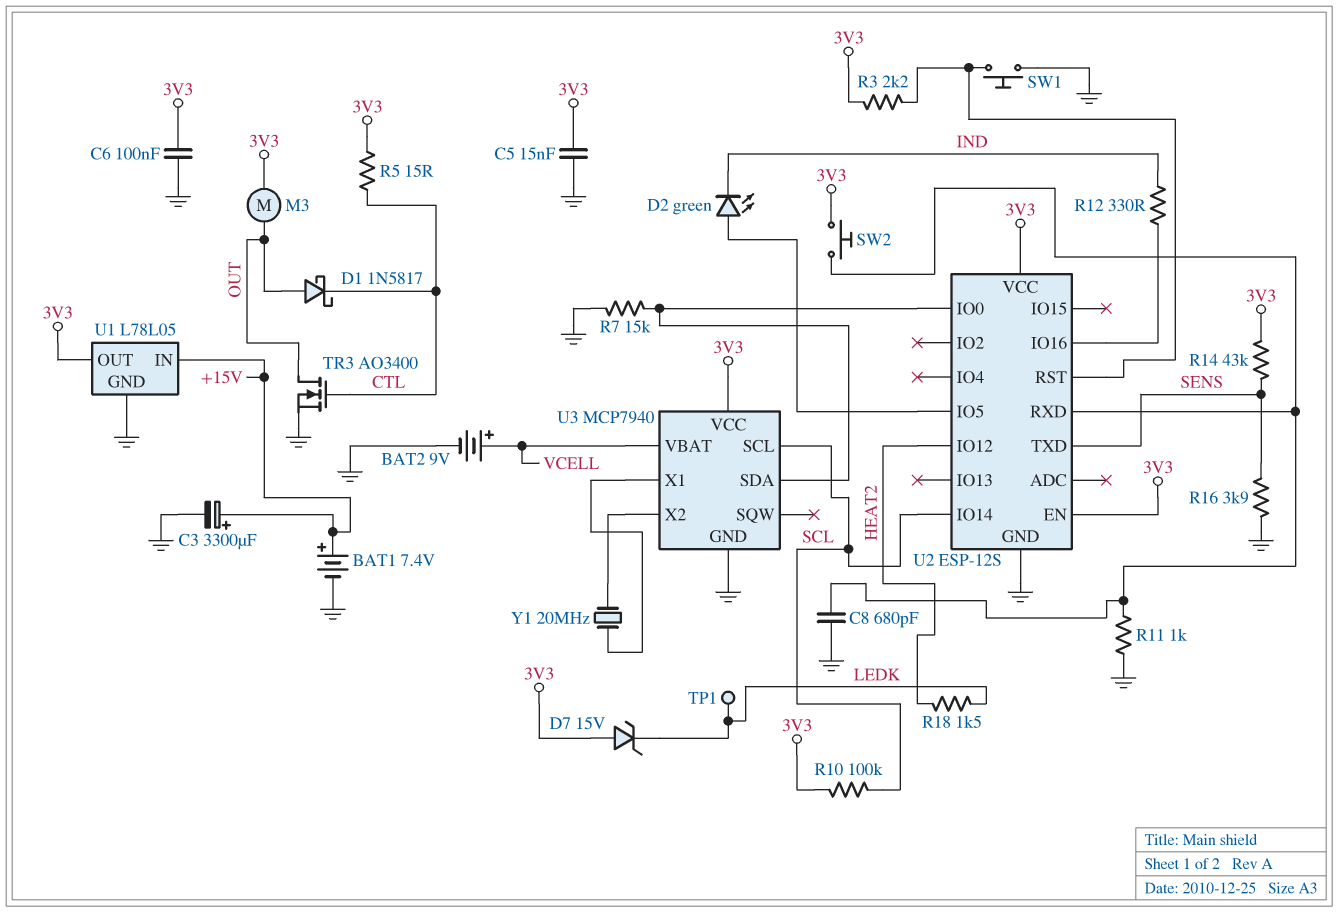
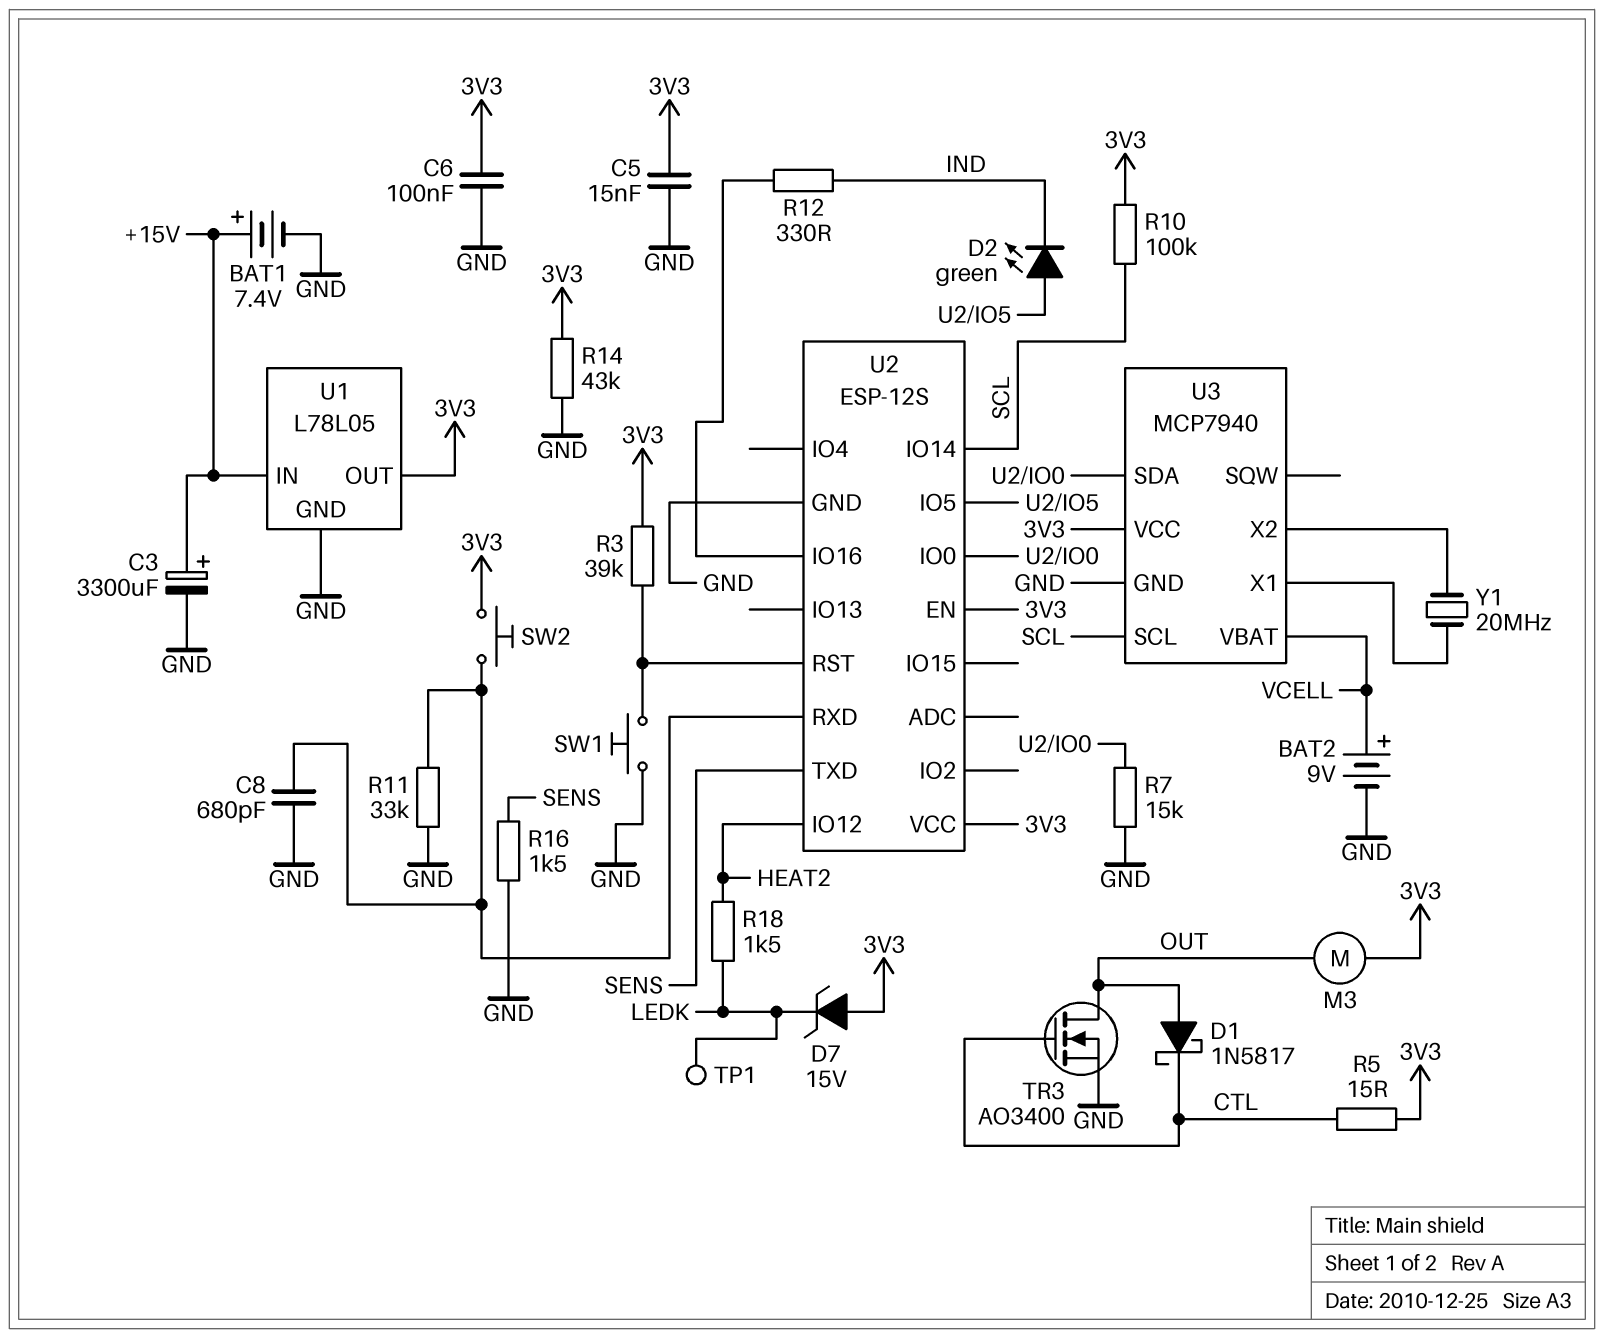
R3: 2.2k (3V3, U2/RST) -> 39k (3V3, U2/RST)
R11: 1k (GND, U2/RXD) -> 33k (GND, U2/RXD)
R14: 43k (3V3, SENS) -> 43k (3V3, GND)
R16: 3.9k (GND, SENS) -> 1.5k (GND, SENS)

